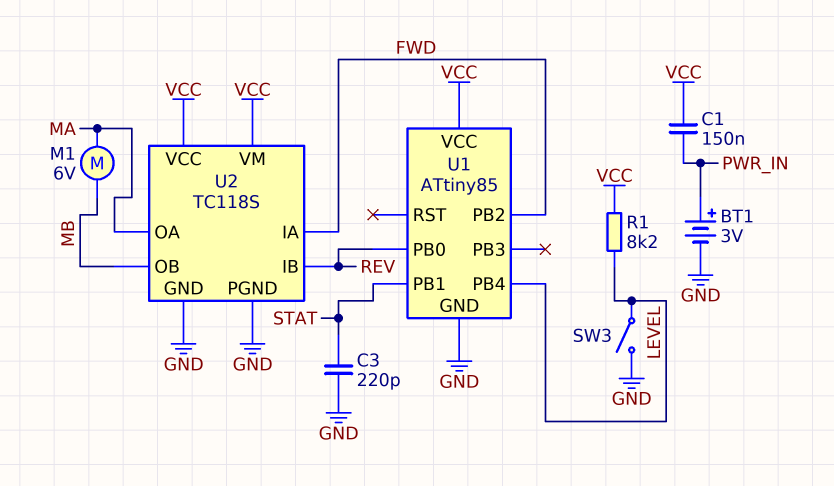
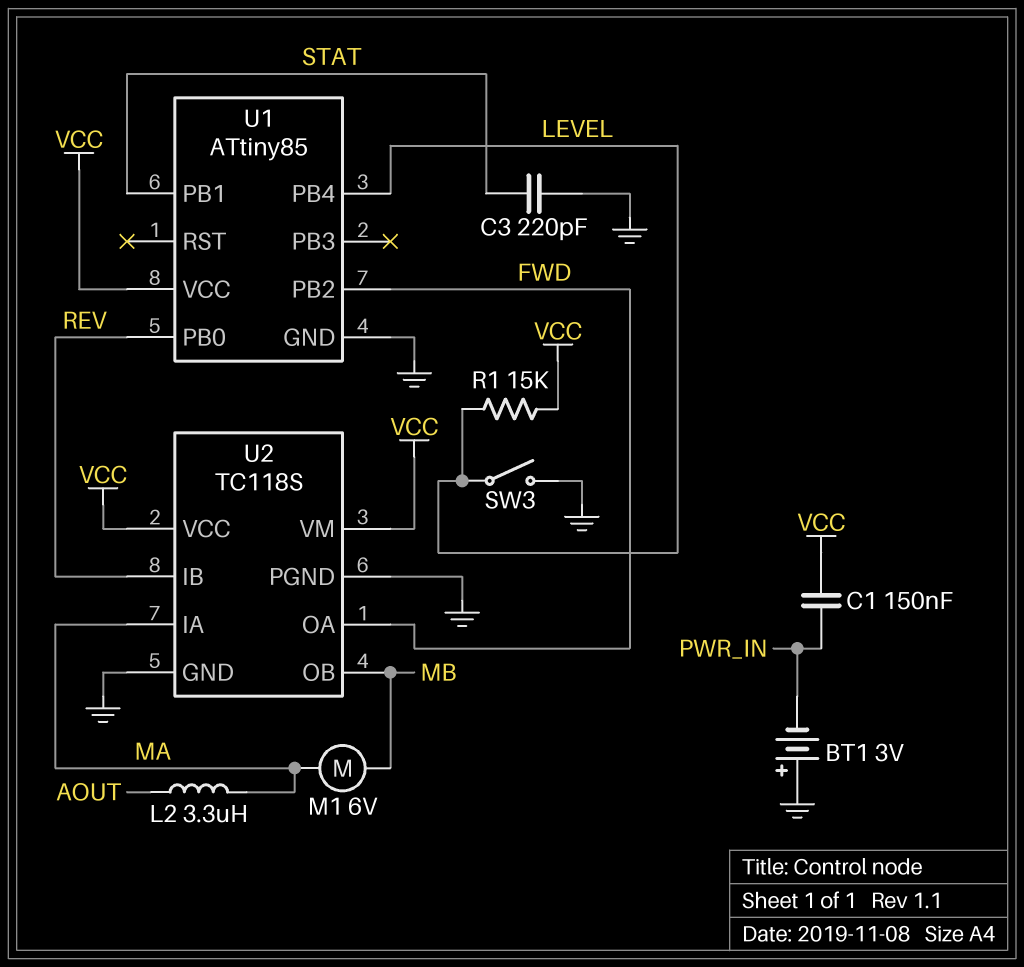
BT1: 3V (plus PWR_IN, minus GND) -> 3V (plus GND, minus PWR_IN)
L2: none -> 3.3uH (AOUT, MA)
R1: 8.2k (LEVEL, VCC) -> 15k (LEVEL, VCC)
U2 pin IA: FWD -> MA
U2 pin OA: MA -> FWD

